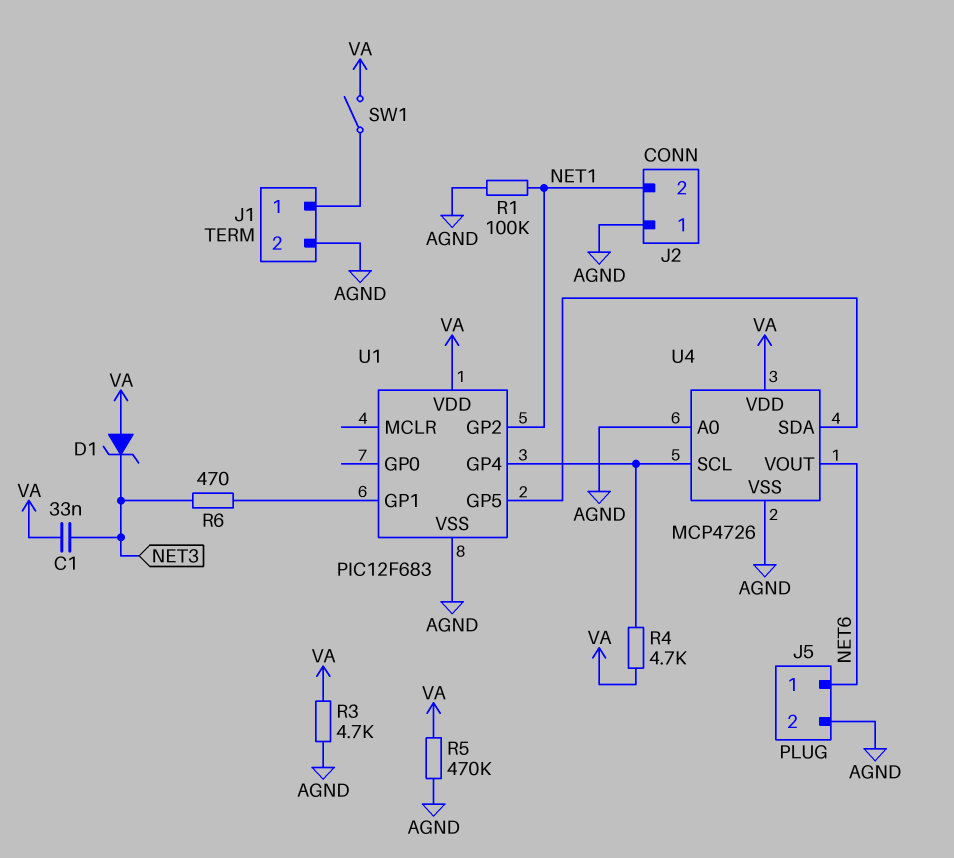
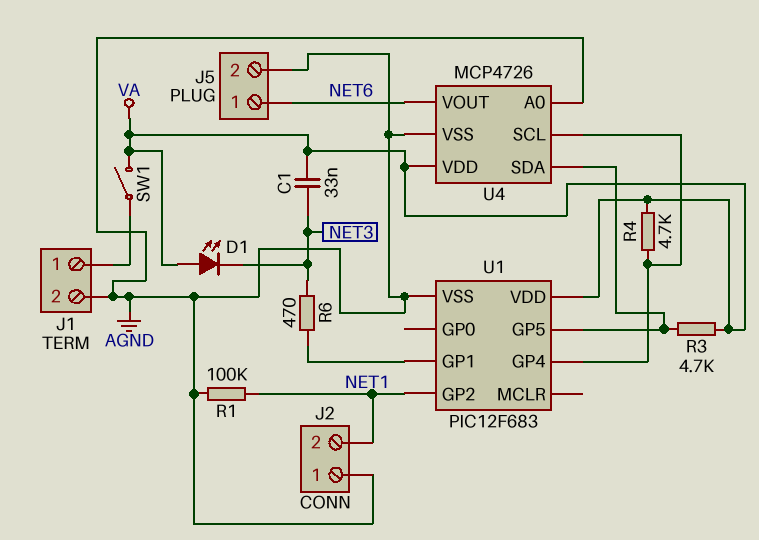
D1: zener (A VA, K NET3) -> LED (A VA, K NET3)
R3: 4.7k (AGND, VA) -> 4.7k (U1/GP5, VA)
R5: 470k (AGND, VA) -> none

